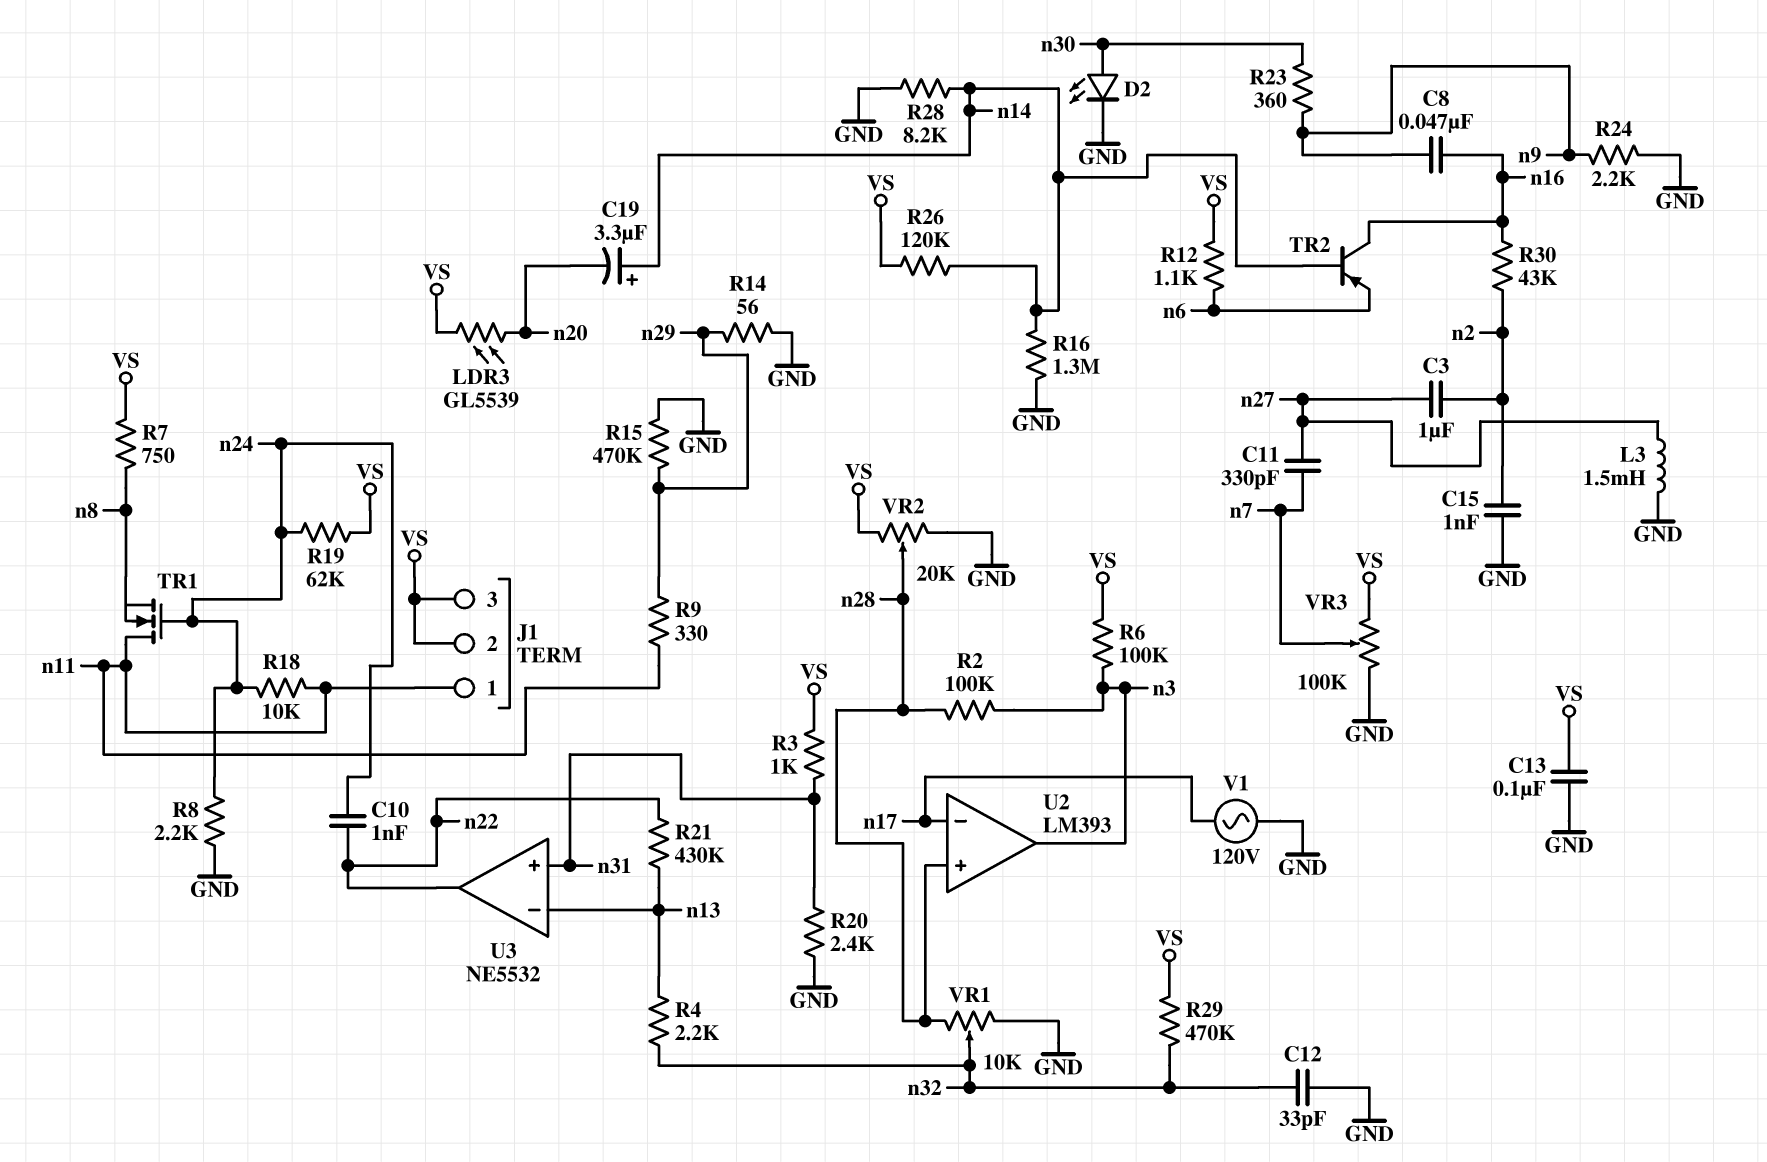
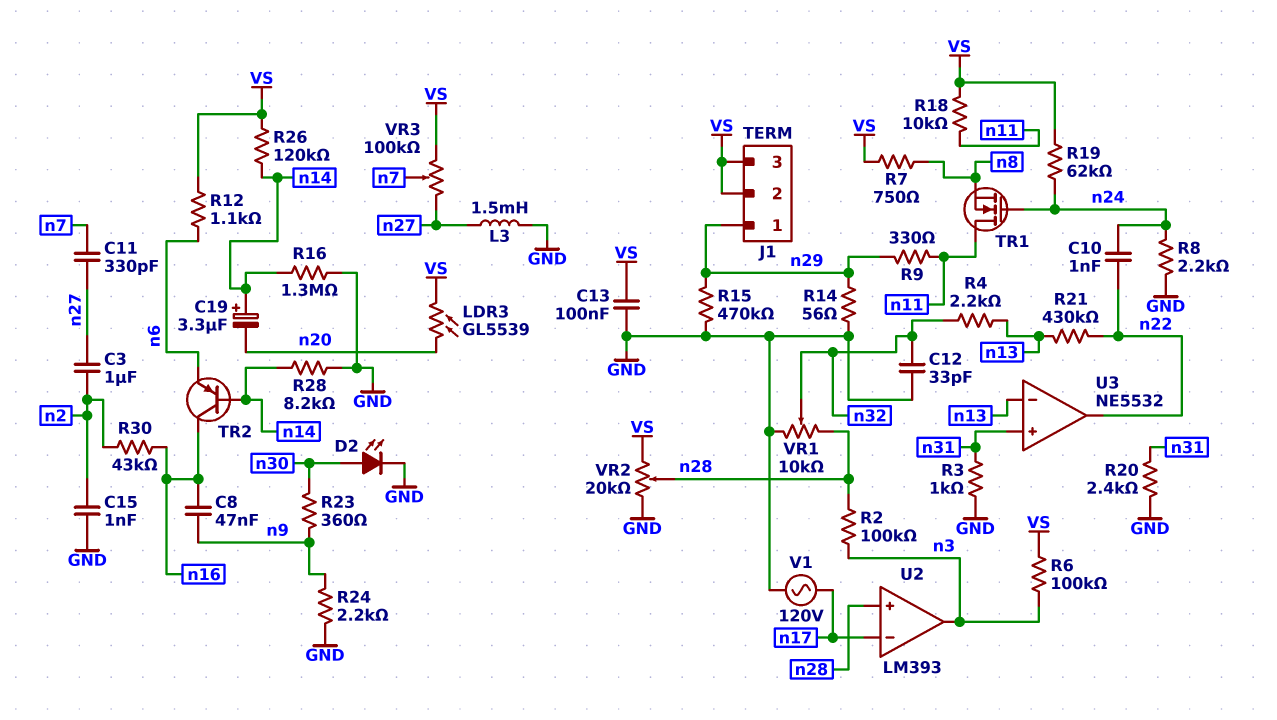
J1 pin 1: n11 -> n29
R3: 1k (VS, n31) -> 1k (GND, n31)
R18: 10k (n11, n24) -> 10k (VS, n11)
R29: 470k (VS, n32) -> none
VR3: 100k (GND, VS, wiper n7) -> 100k (VS, n27, wiper n7)

